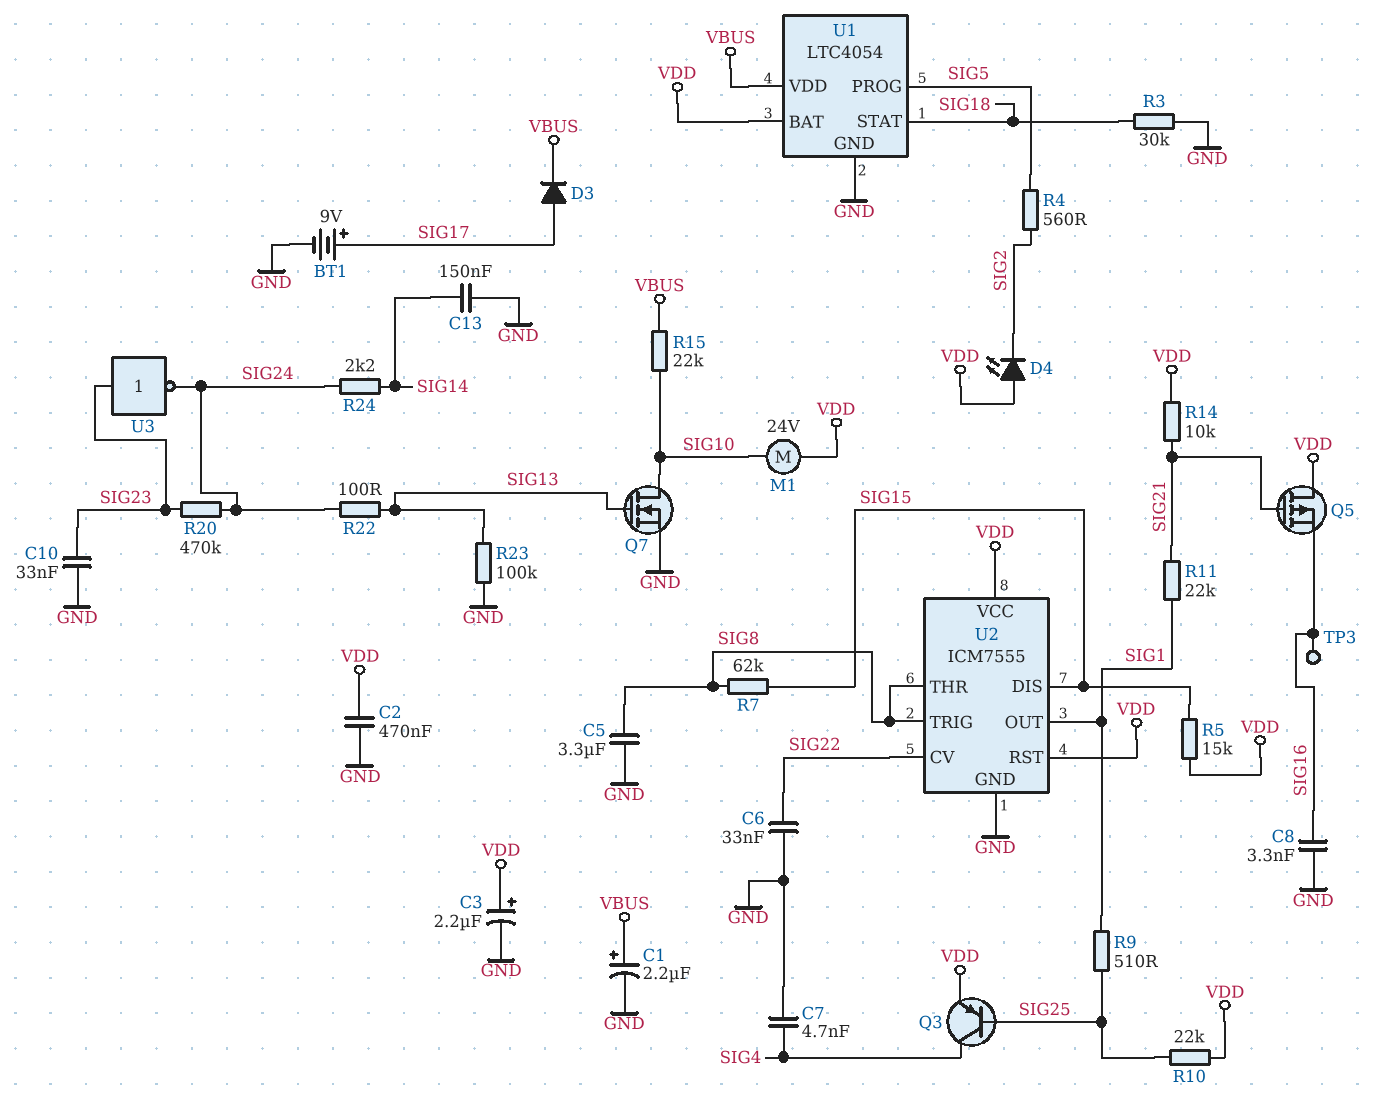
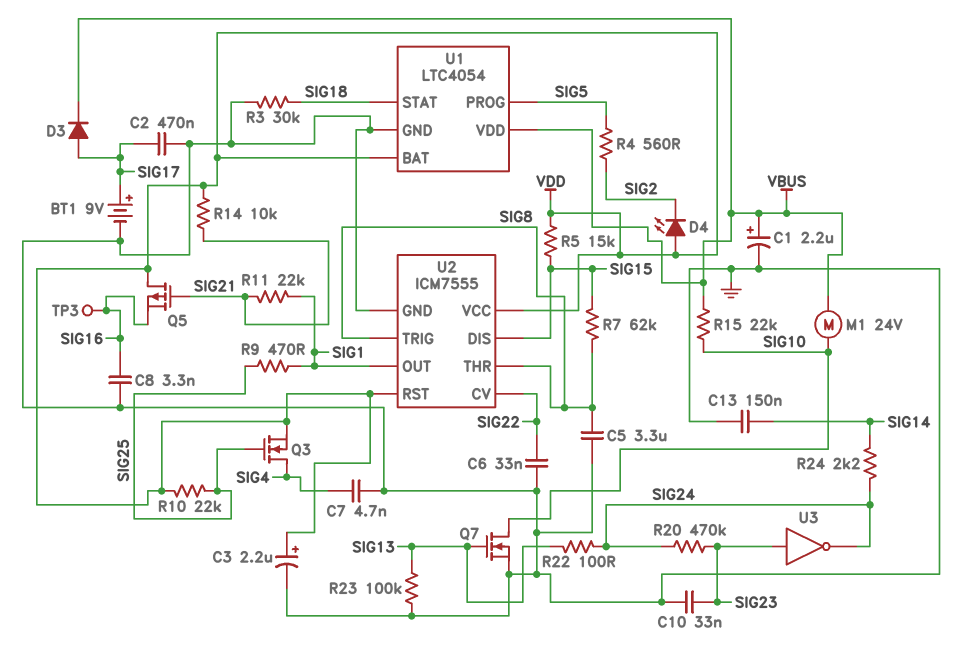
C2: 470nF (GND, VDD) -> 470nF (GND, SIG17)
M1: motor 24V (SIG10, VDD) -> motor 24V (SIG10, VBUS)
Q3: PNP (B SIG25, C SIG4, E VDD) -> NMOS (G SIG25, D SIG4, S VDD)
R9: 510 (SIG1, SIG25) -> 470 (SIG1, SIG25)

